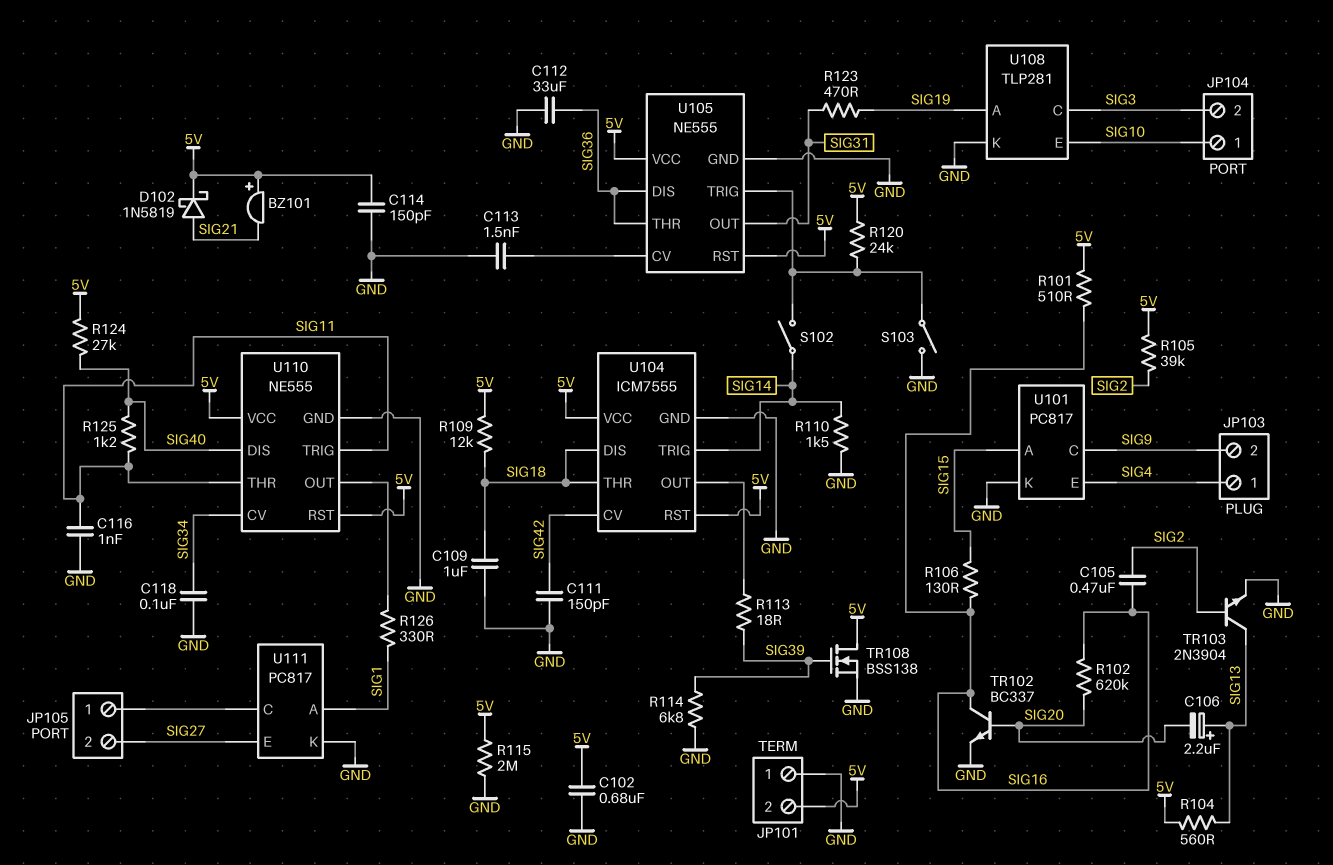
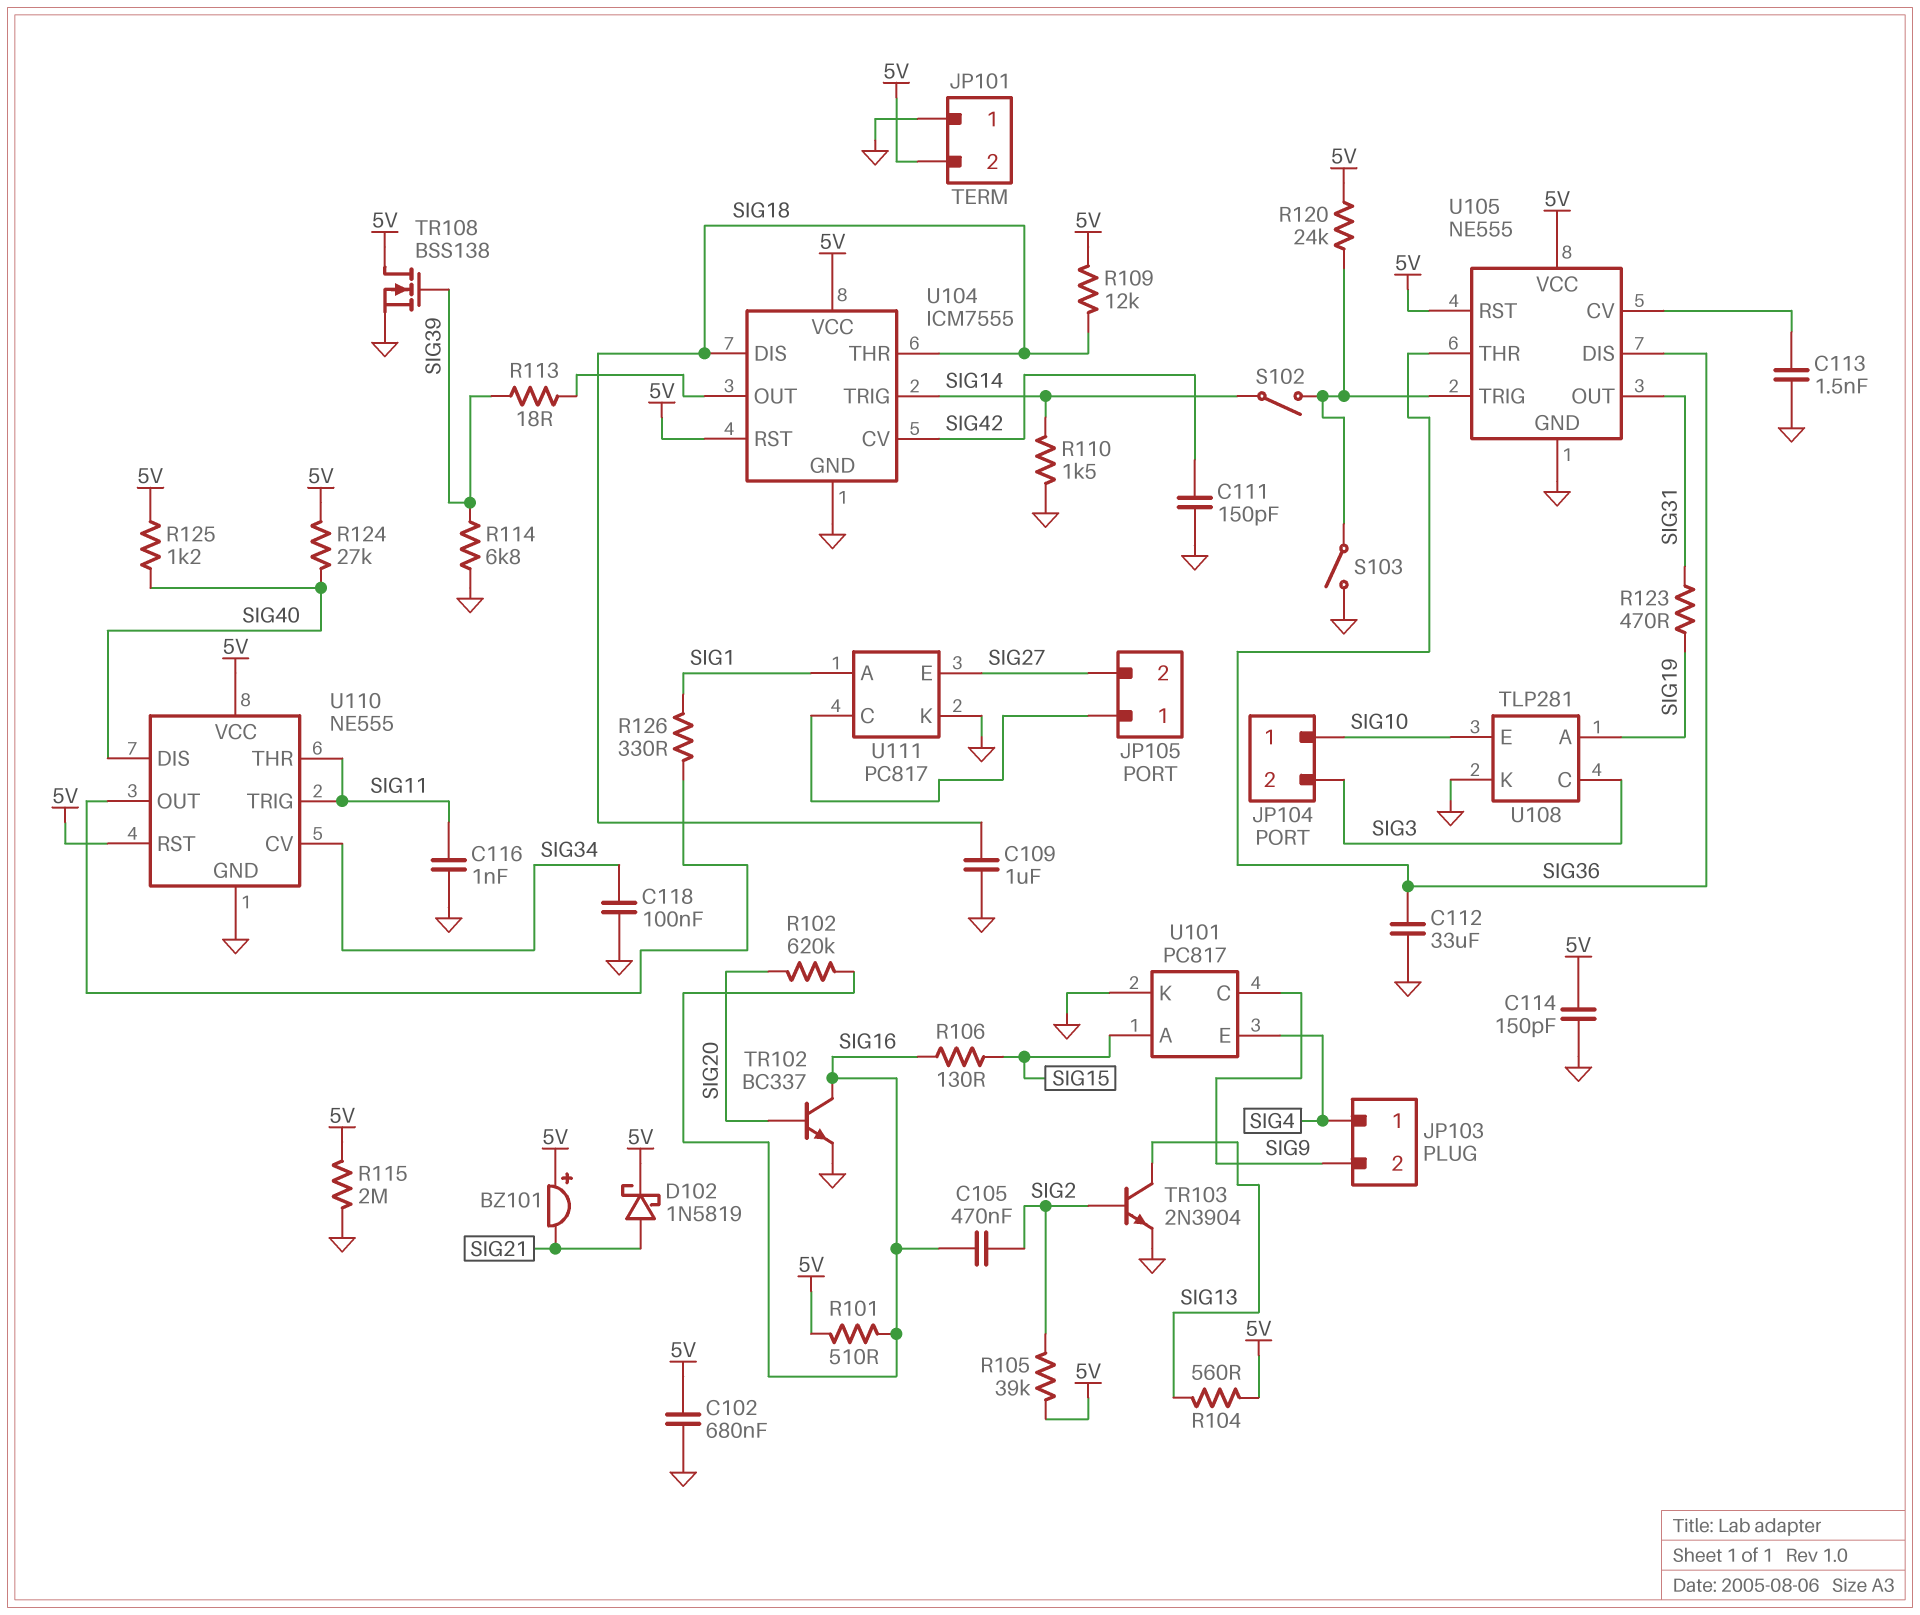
C106: 2.2uF (plus SIG13, minus SIG20) -> none
R125: 1.2k (SIG11, SIG40) -> 1.2k (5V, SIG40)

